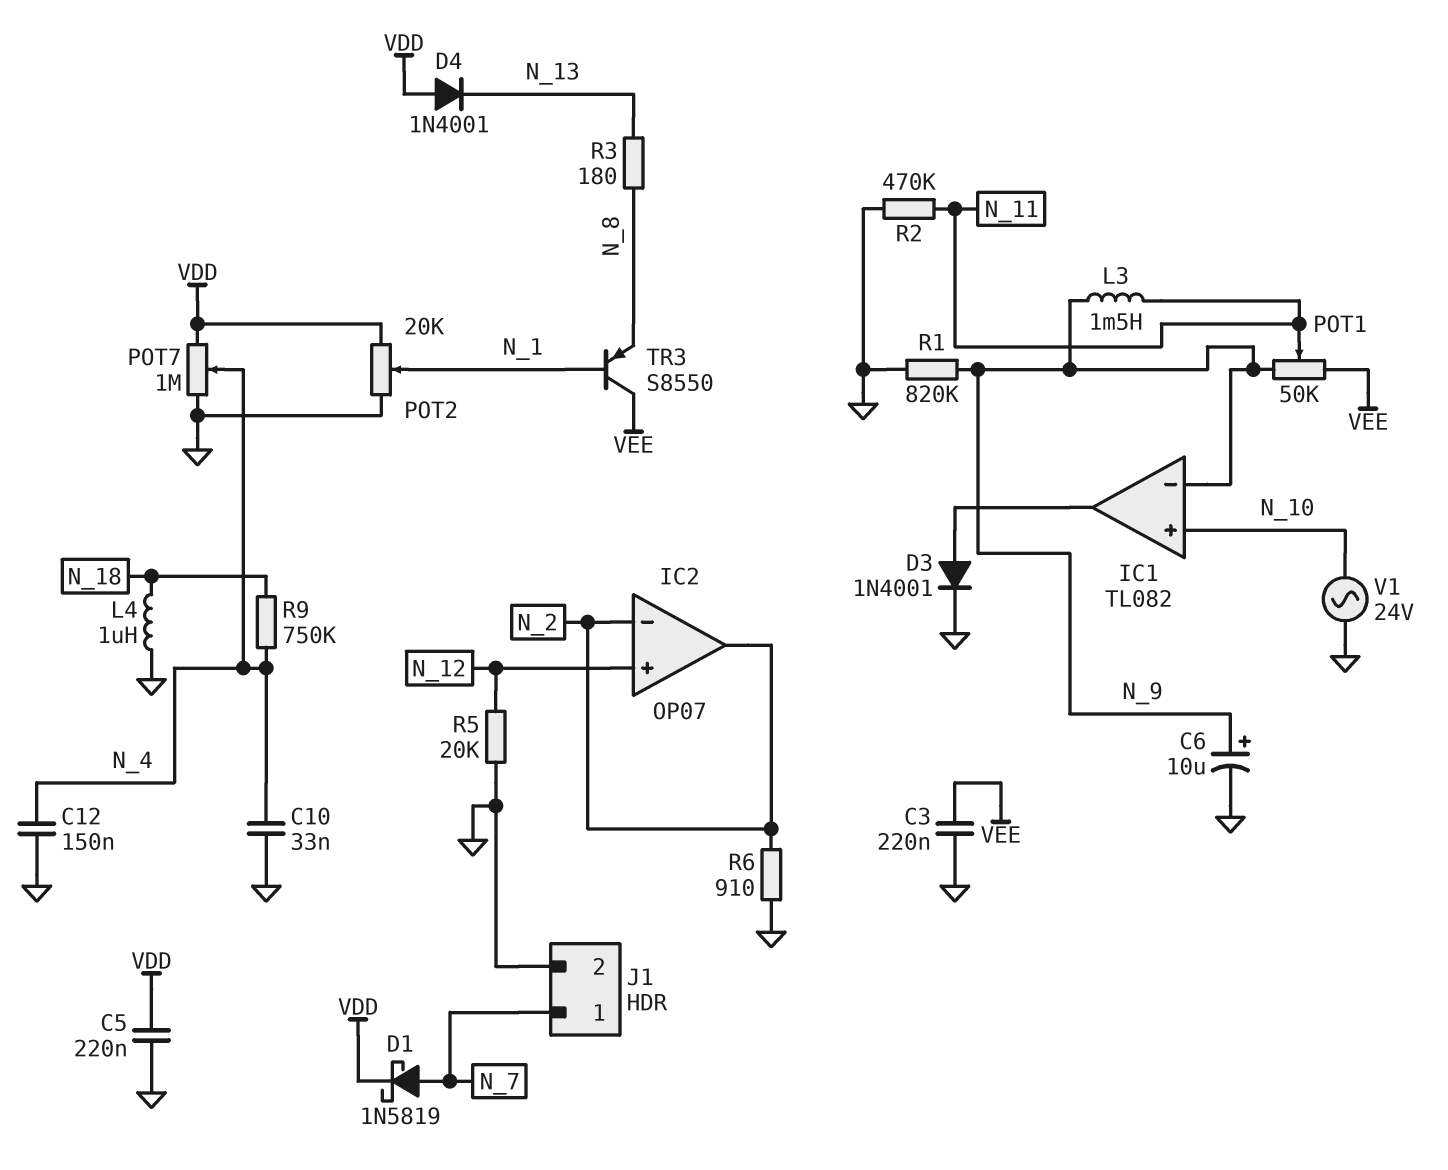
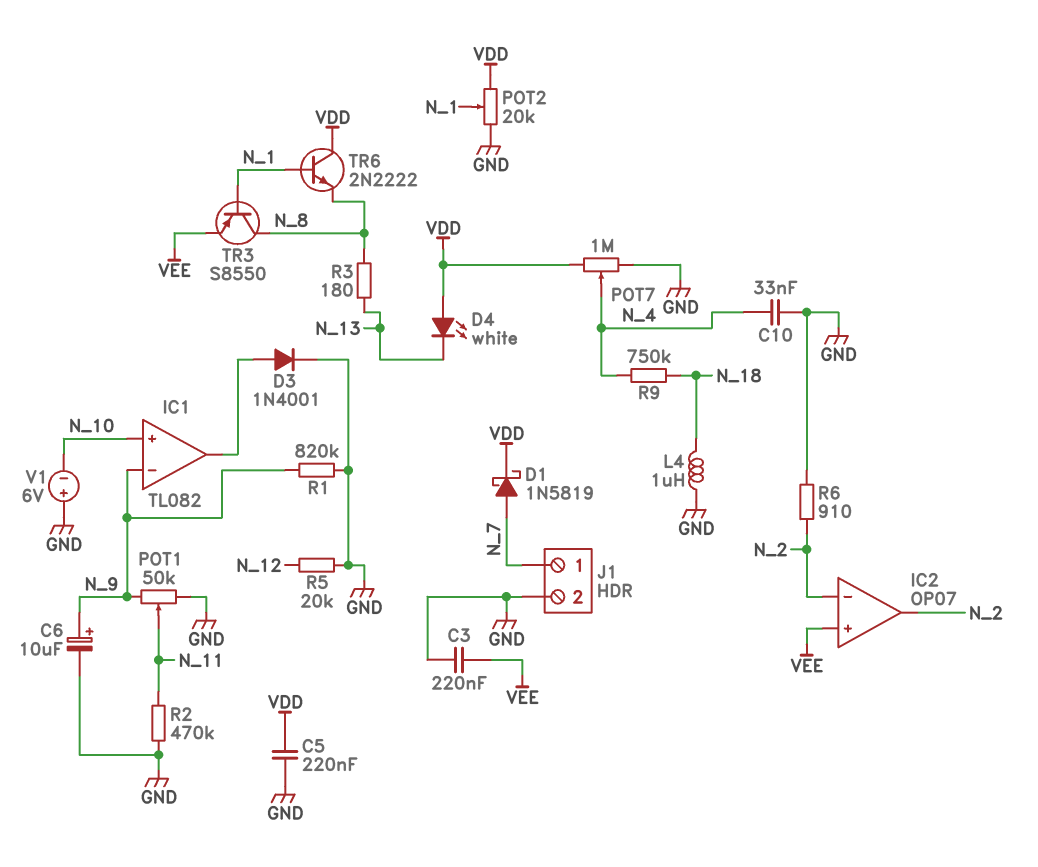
C12: 150nF (GND, N_4) -> none
D4: diode 1N4001 (A VDD, K N_13) -> LED white (A VDD, K N_13)
IC2 pin in+: N_12 -> VEE
L3: 1.5mH (N_9, N_11) -> none
POT1: 50k (N_9, VEE, wiper N_11) -> 50k (GND, N_9, wiper N_11)
TR3: PNP S8550 (B N_1, C VEE, E N_8) -> PNP S8550 (B N_1, C N_8, E VEE)
TR6: none -> NPN 2N2222 (B N_1, C VDD, E N_8)
V1: AC 24V (GND, N_10) -> 6V (plus GND, minus N_10)

